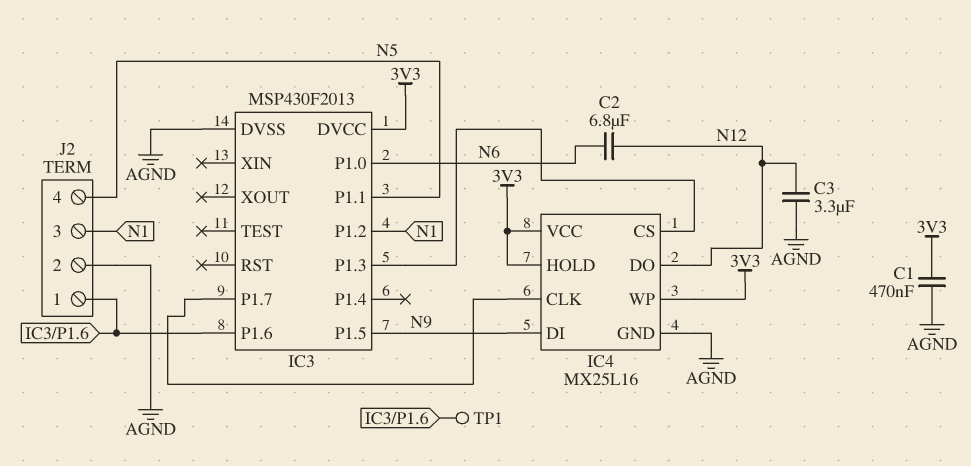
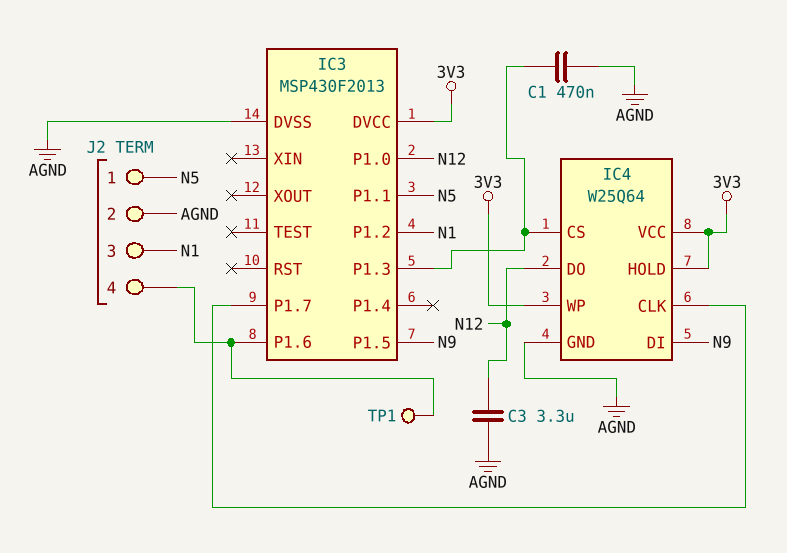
C1: 470nF (3V3, AGND) -> 470nF (AGND, IC3/P1.3)
C2: 6.8uF (N6, N12) -> none
IC3 pin P1.0: N6 -> N12
IC4: MX25L16 -> W25Q64
J2 pin 1: IC3/P1.6 -> N5
J2 pin 4: N5 -> IC3/P1.6

